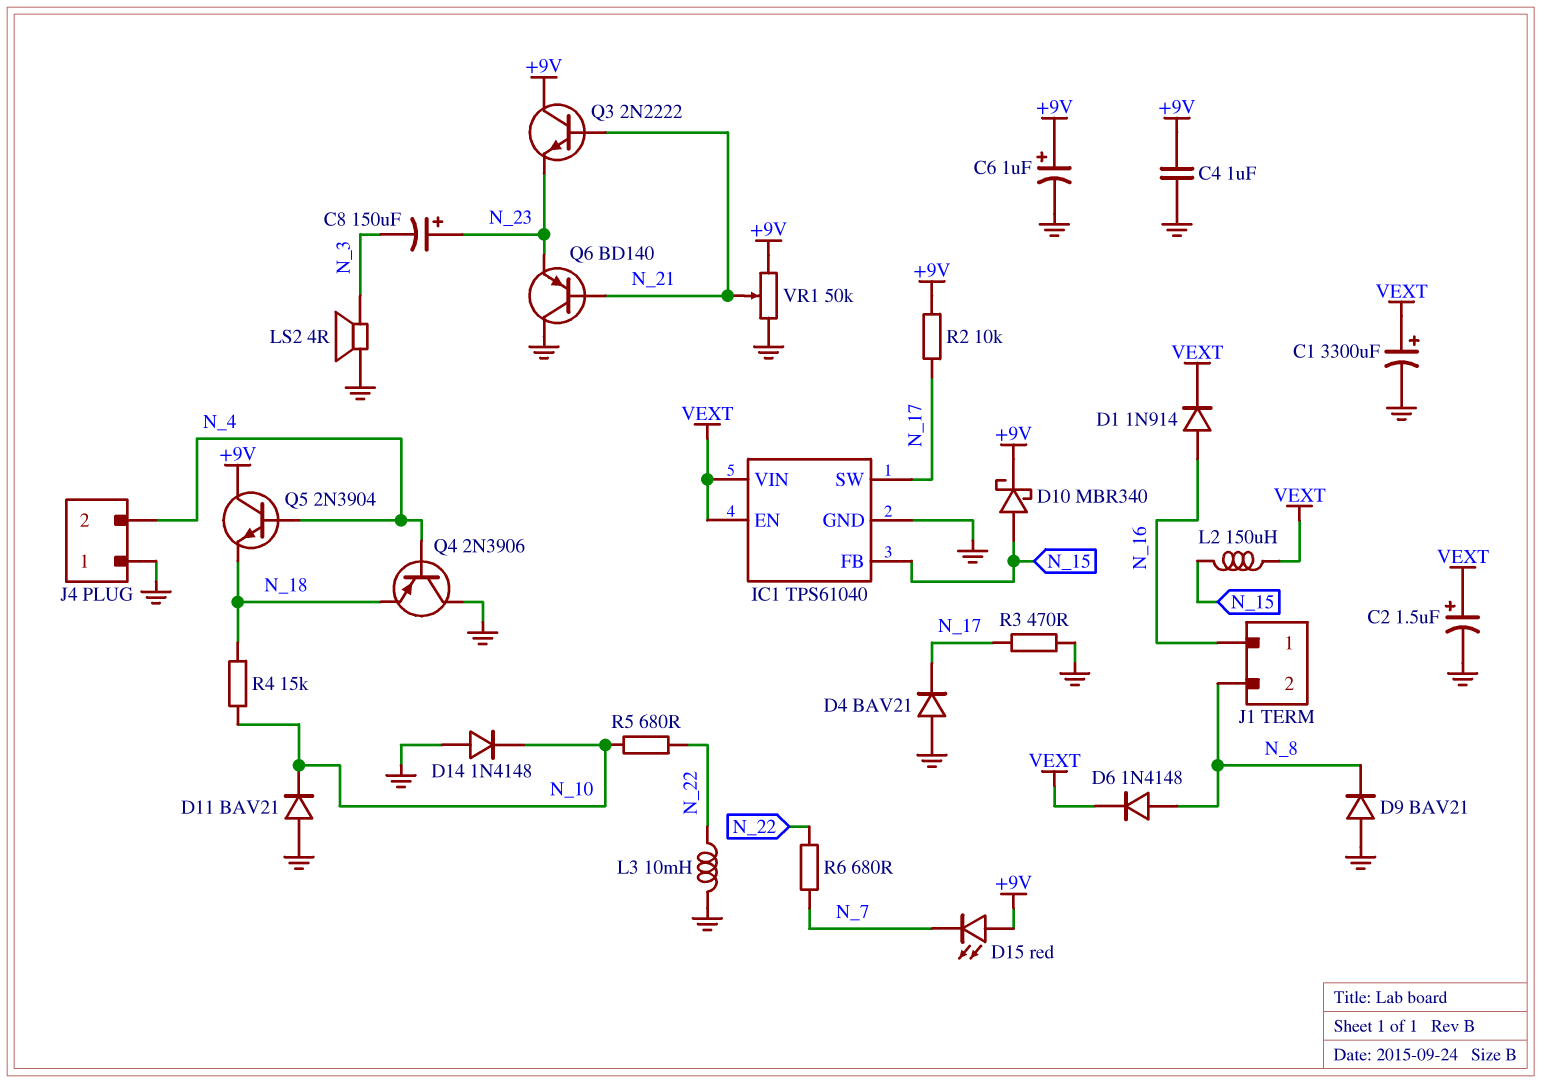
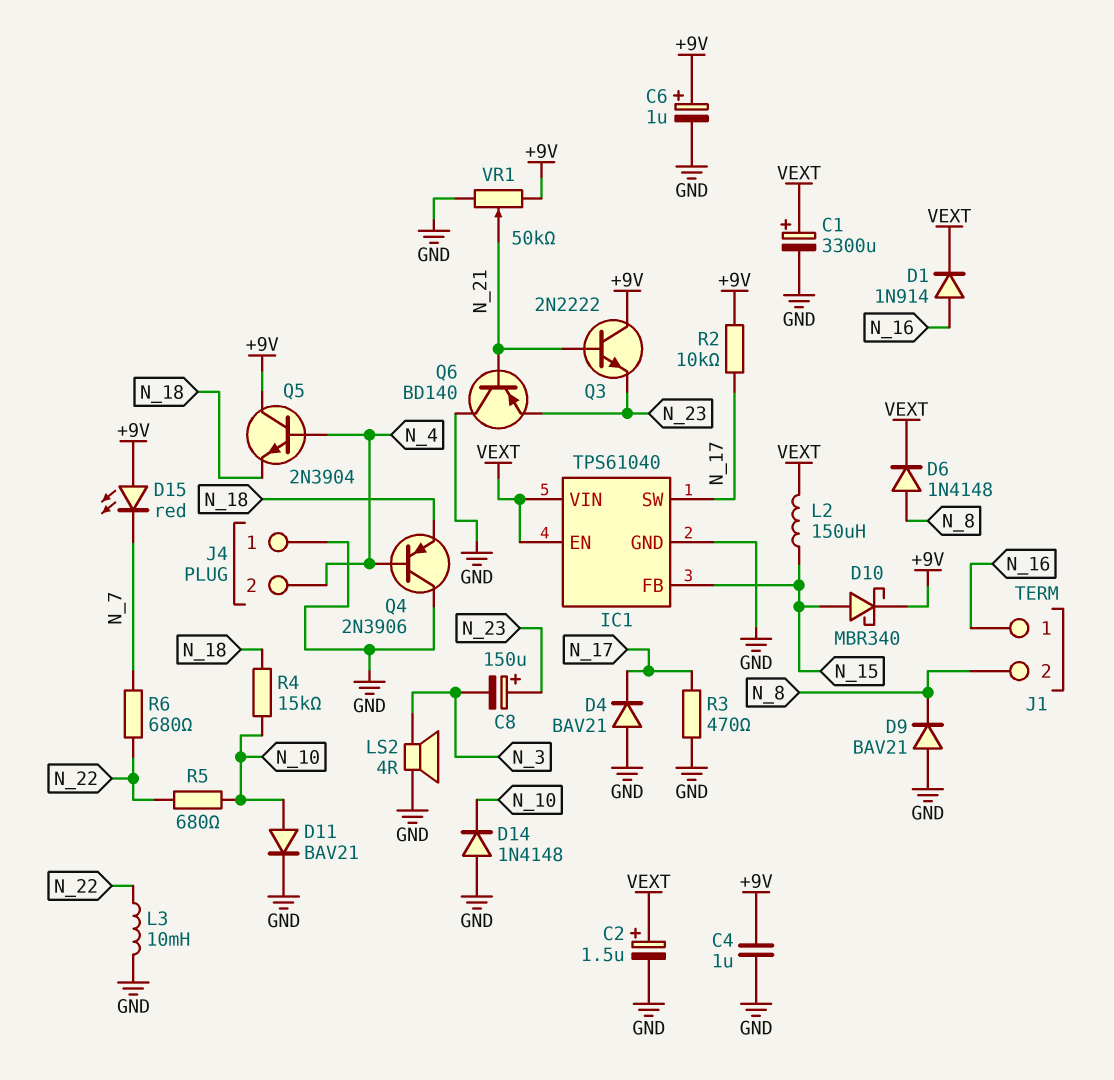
D11: diode BAV21 (A GND, K N_10) -> diode BAV21 (A N_10, K GND)

